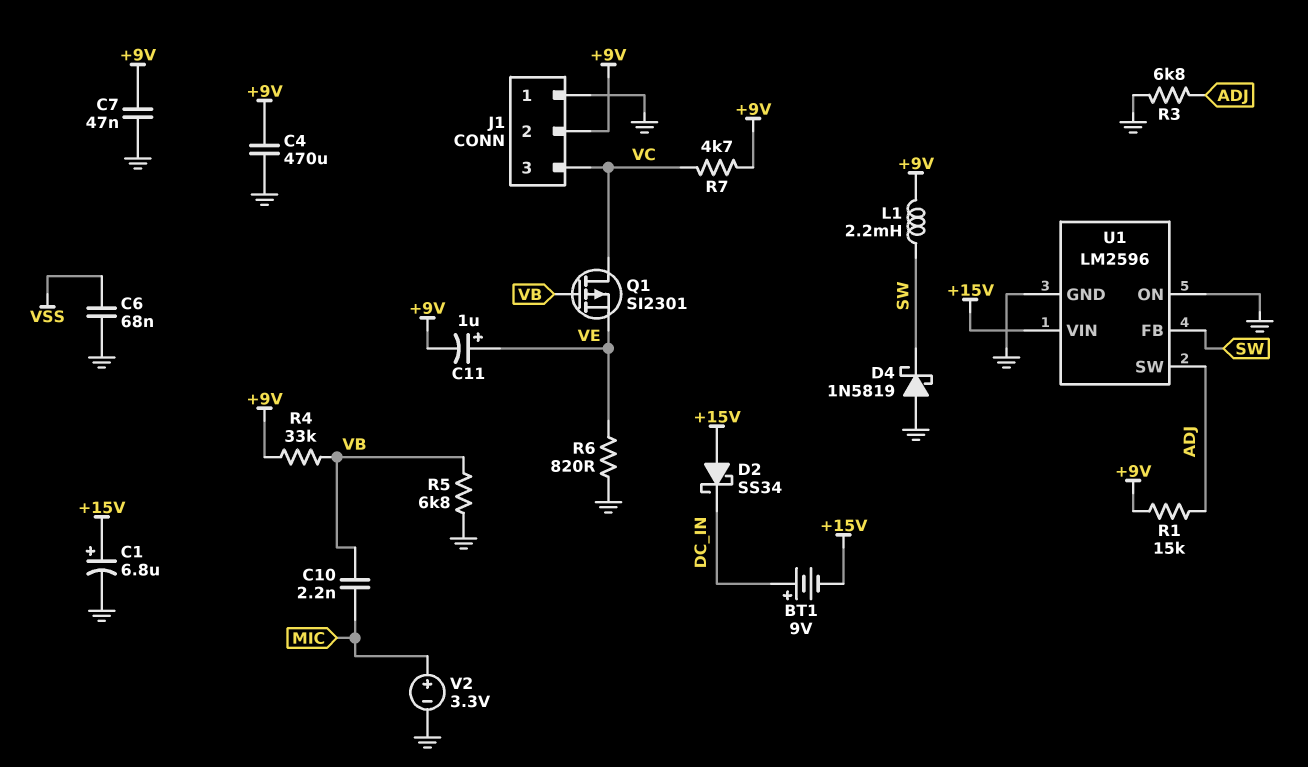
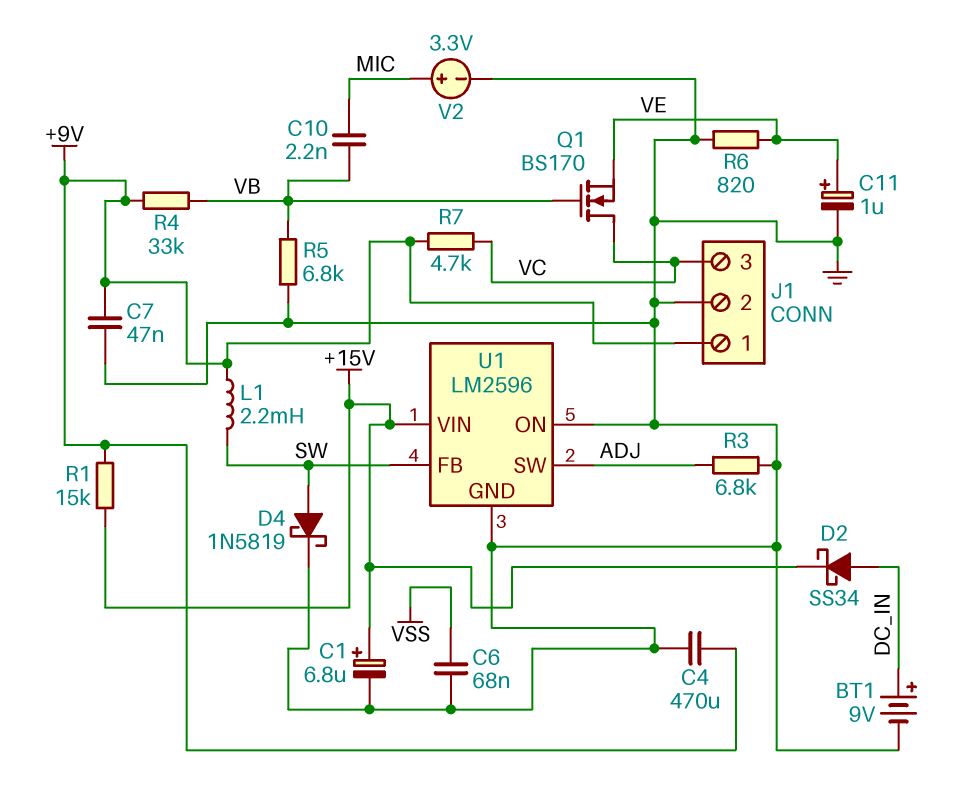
BT1: 9V (plus DC_IN, minus +15V) -> 9V (plus DC_IN, minus GND)
C11: 1uF (plus VE, minus +9V) -> 1uF (plus VE, minus GND)
D2: schottky SS34 (A +15V, K DC_IN) -> schottky SS34 (A DC_IN, K +15V)
D4: schottky 1N5819 (A GND, K SW) -> schottky 1N5819 (A SW, K GND)
J1 pin 1: GND -> +9V
J1 pin 2: +9V -> GND
Q1: PMOS SI2301 (G VB, D VC, S VE) -> NMOS BS170 (G VB, D VC, S VE)
R1: 15k (+9V, ADJ) -> 15k (+9V, +15V)

